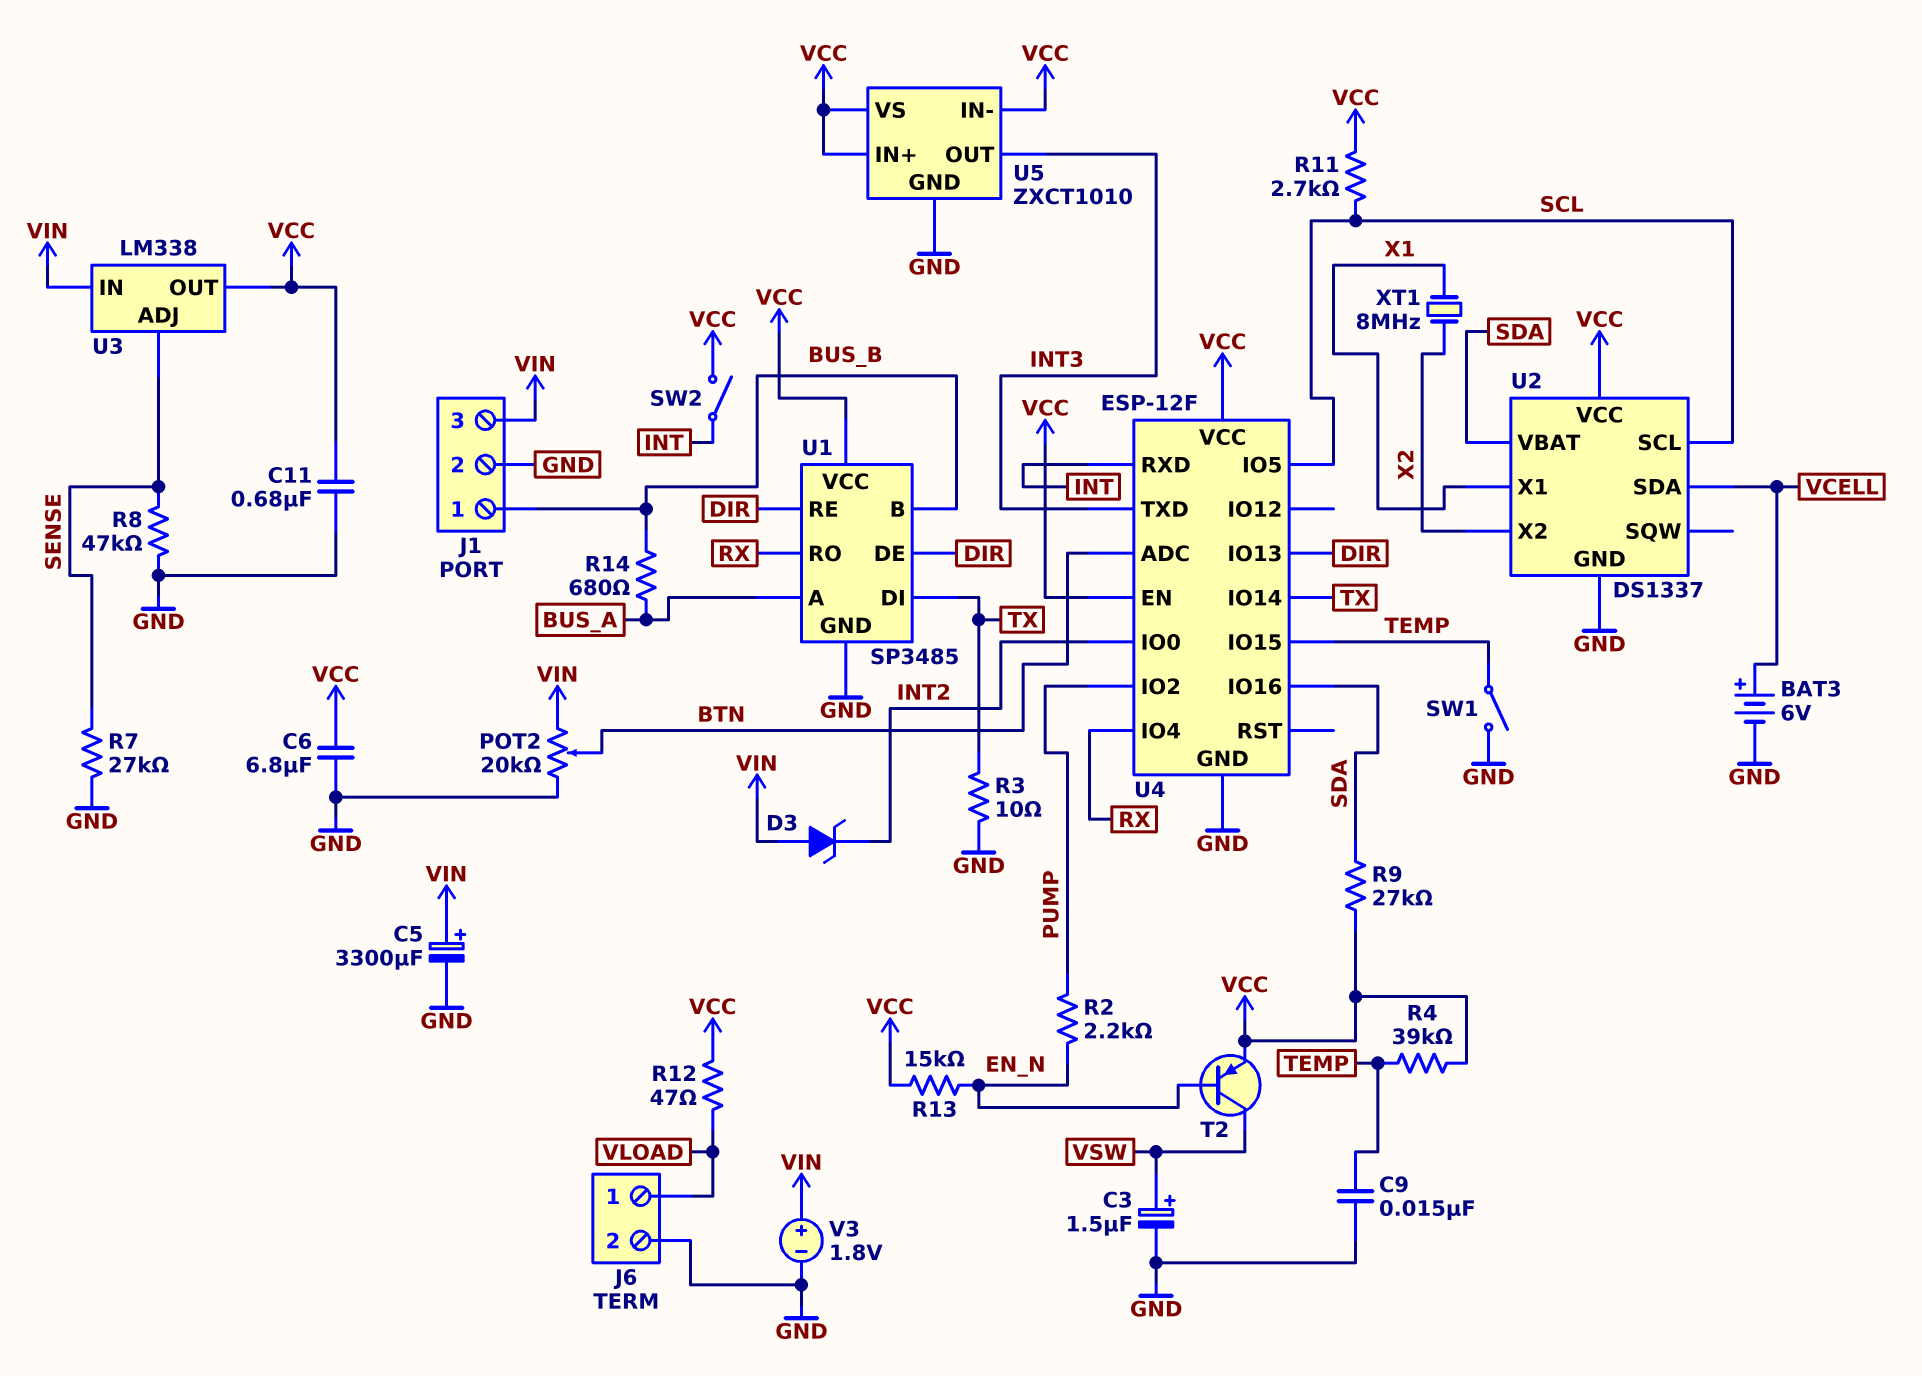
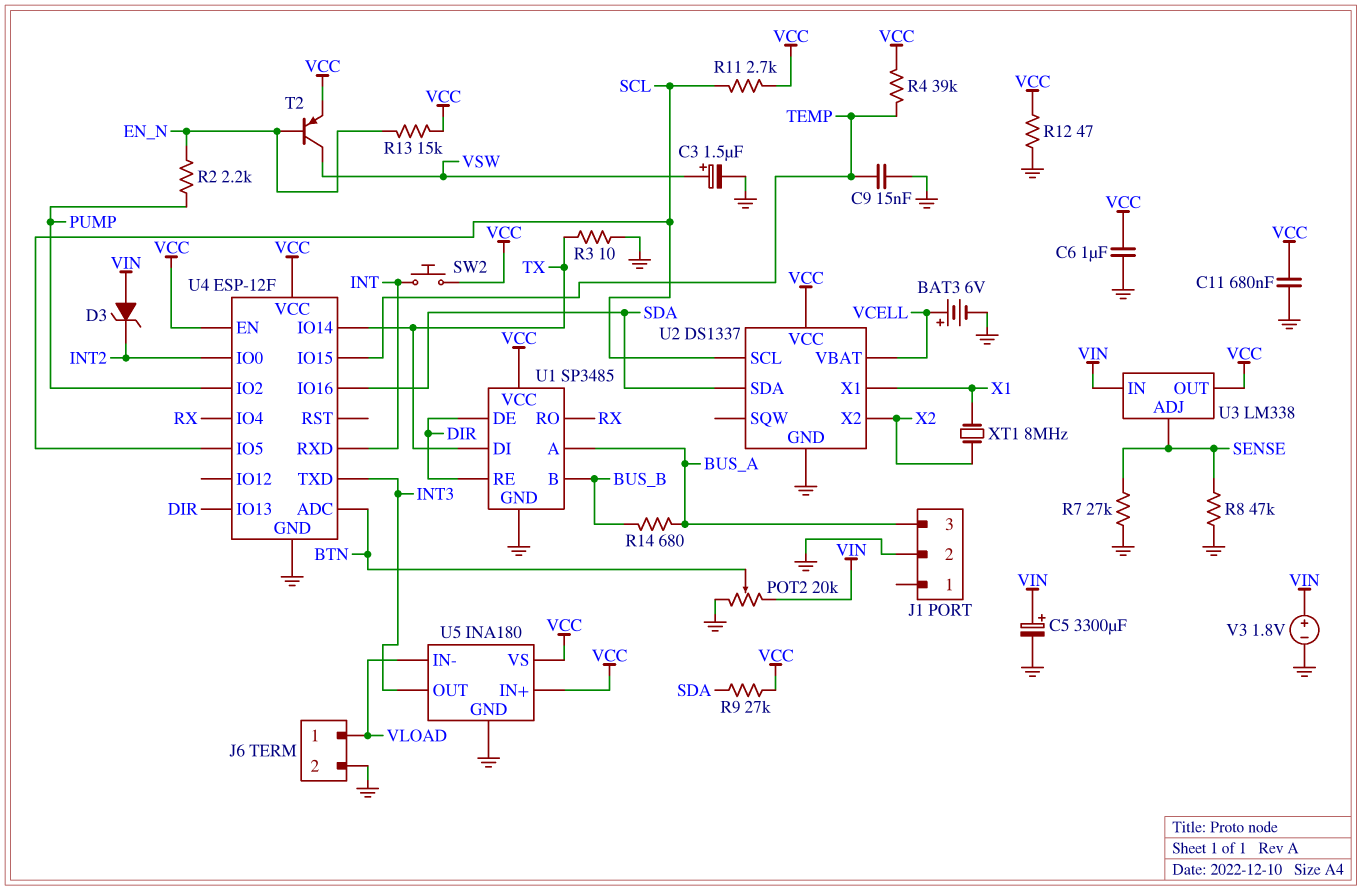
C6: 6.8uF (GND, VCC) -> 1uF (GND, VCC)
J1 pin 1: BUS_B -> none
J1 pin 3: VIN -> BUS_A
R12: 47 (VCC, VLOAD) -> 47 (GND, VCC)
SW1: switch (GND, TEMP) -> none
SW2: switch (INT, VCC) -> button (INT, VCC)
U2 pin SDA: VCELL -> SDA
U2 pin VBAT: SDA -> VCELL
U5: ZXCT1010 -> INA180
U5 pin IN-: VCC -> VLOAD

